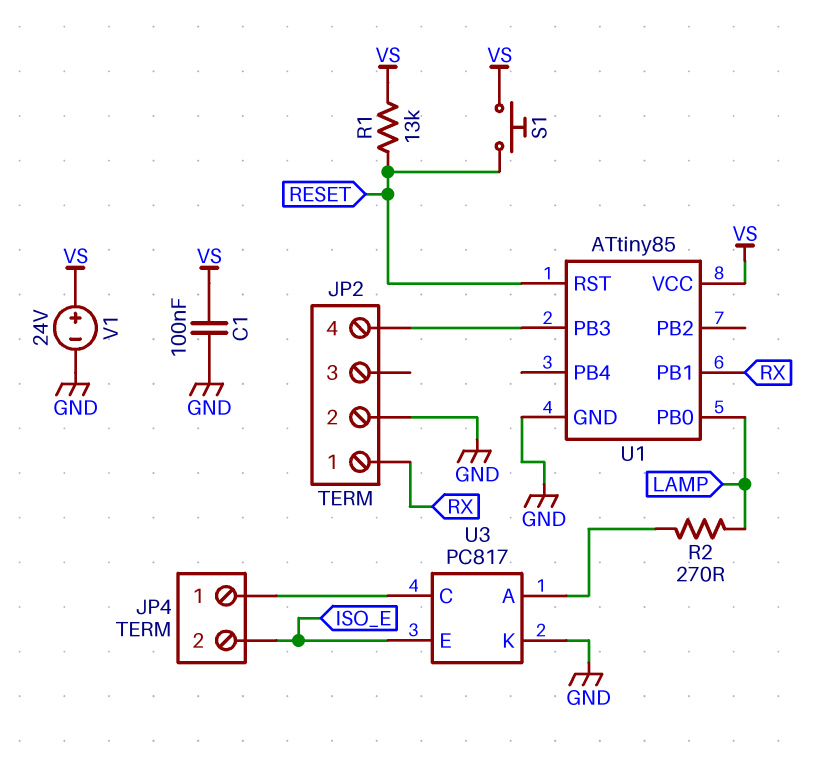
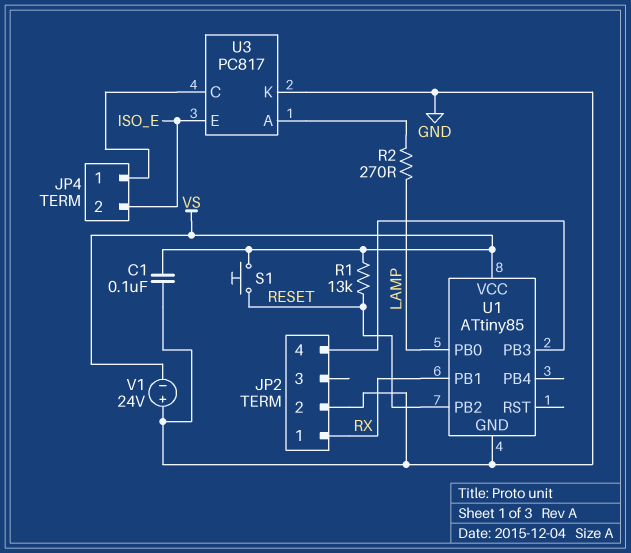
U1 pin PB2: none -> RESET
U1 pin RST: RESET -> none
V1: 24V (plus VS, minus GND) -> 24V (plus GND, minus VS)

